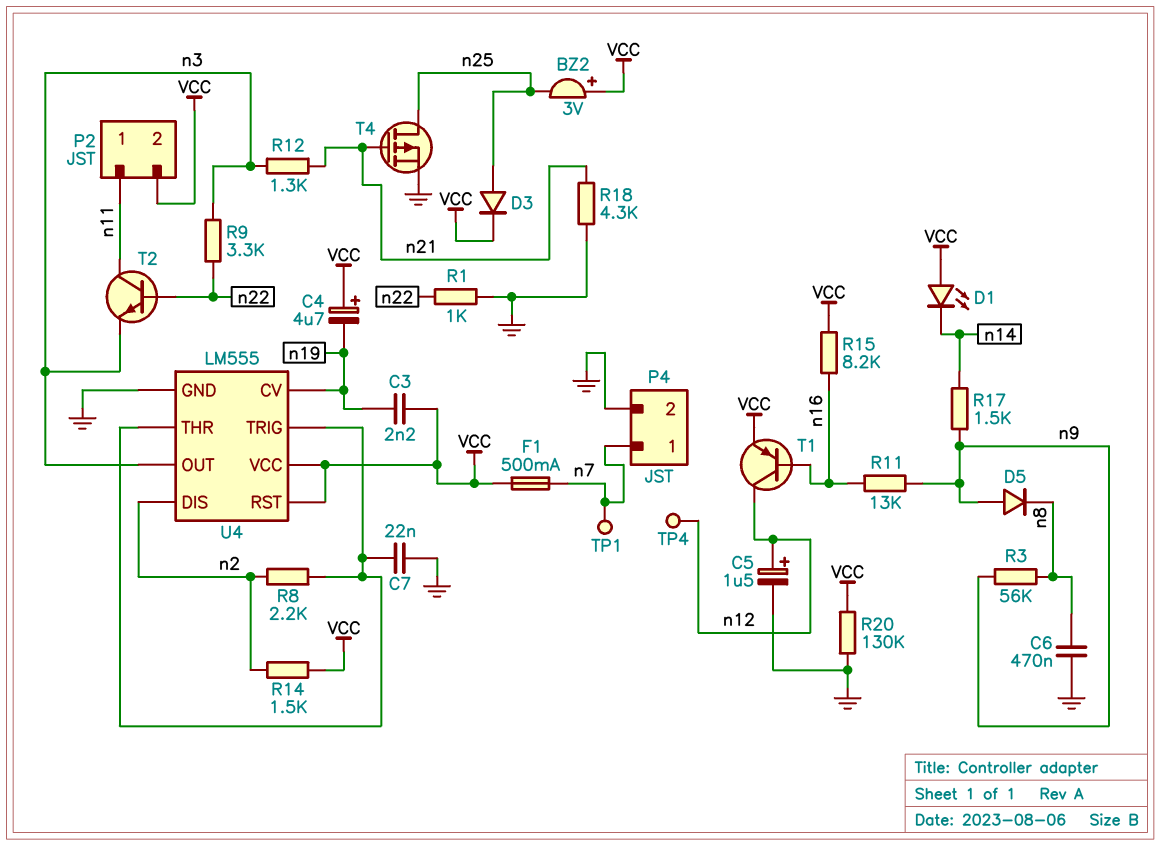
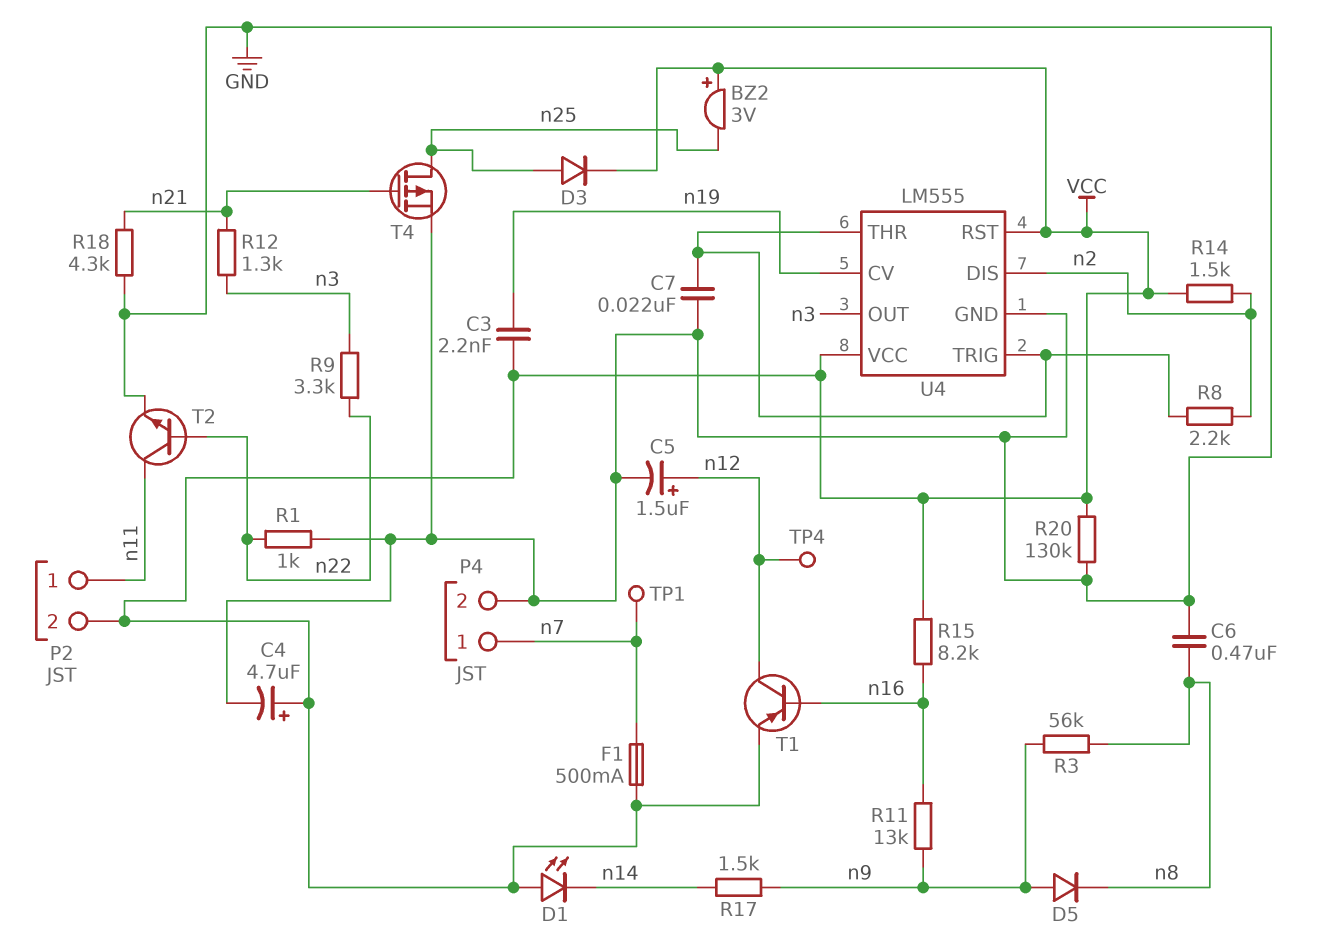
C4: 4.7uF (plus VCC, minus n19) -> 4.7uF (plus VCC, minus GND)
T2: NPN (B n22, C n11, E n3) -> NPN (B n22, C n11, E GND)

